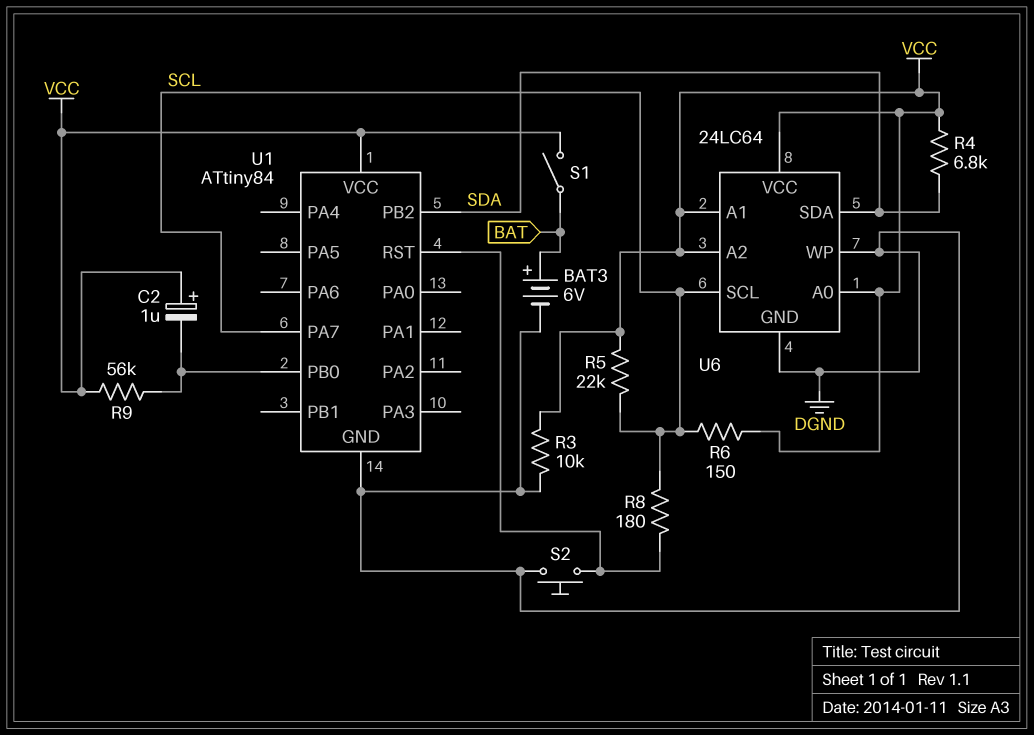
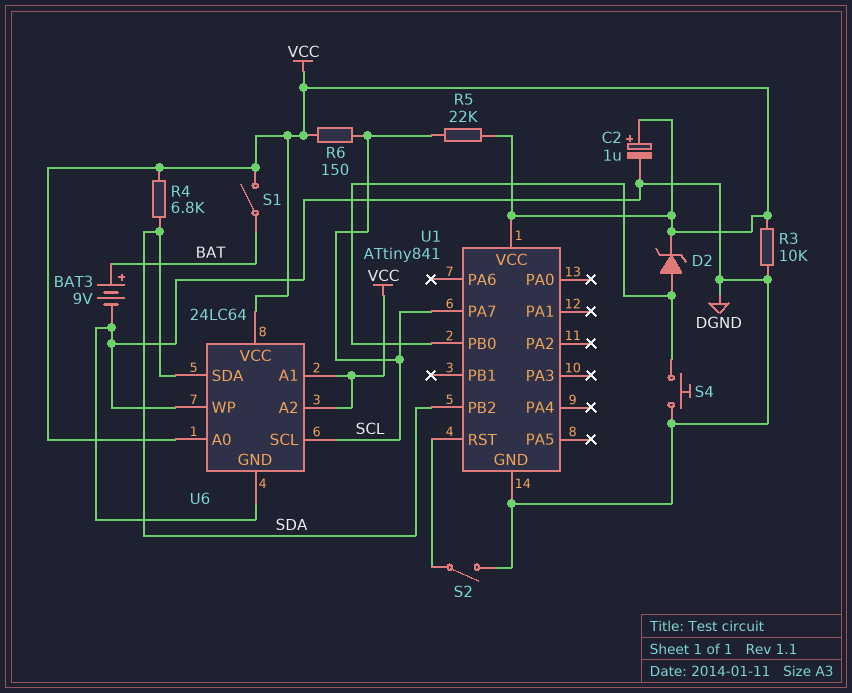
BAT3: 6V (plus BAT, minus DGND) -> 9V (plus BAT, minus DGND)
C2: 1uF (plus VCC, minus U1/PB0) -> 1uF (plus VCC, minus DGND)
D2: none -> zener (A U1/PB0, K VCC)
R8: 180 (SCL, U1/RST) -> none
R9: 56k (U1/PB0, VCC) -> none
S2: button (DGND, U1/RST) -> switch (DGND, U1/RST)
S4: none -> button (DGND, U1/PB0)
U1: ATtiny84 -> ATtiny841

